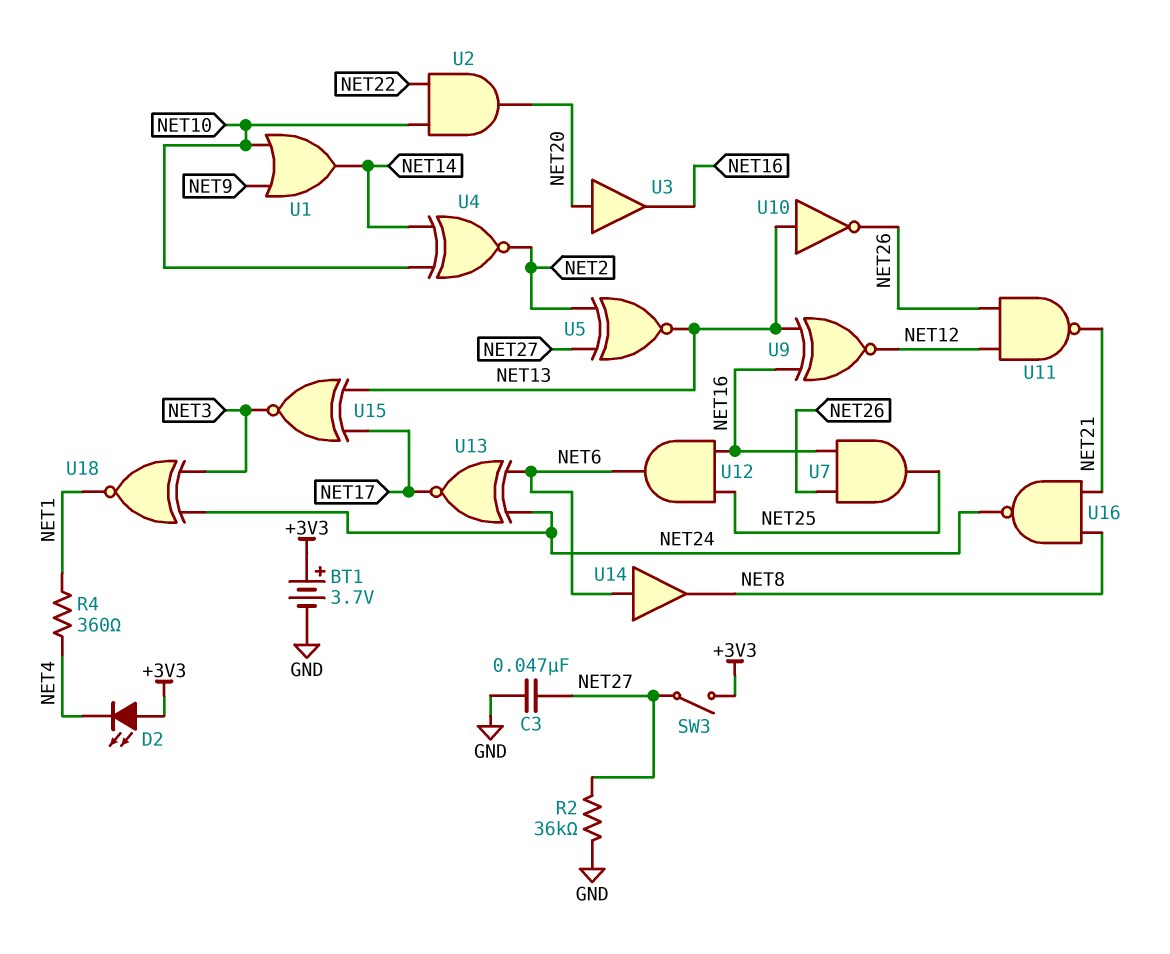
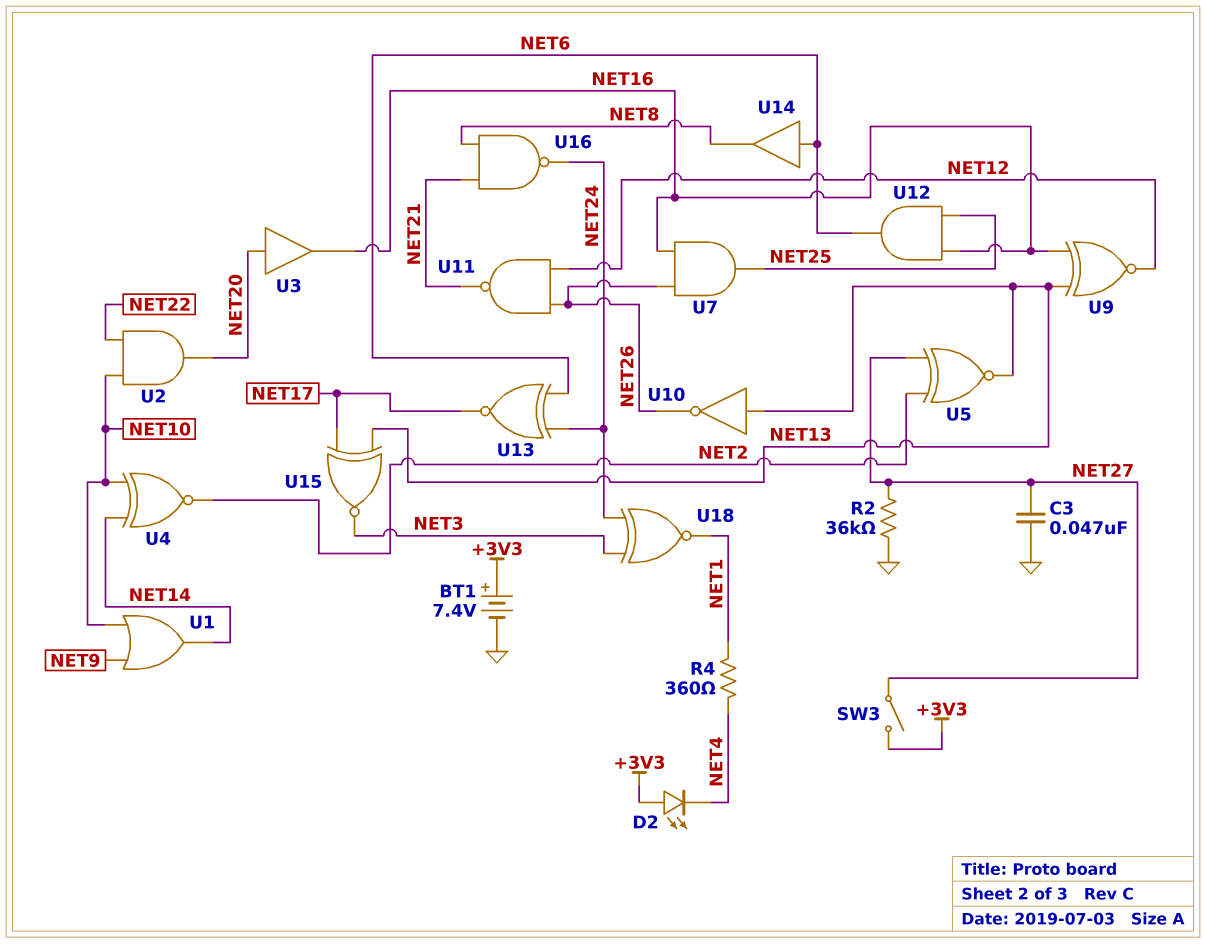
BT1: 3.7V (plus +3V3, minus GND) -> 7.4V (plus +3V3, minus GND)

